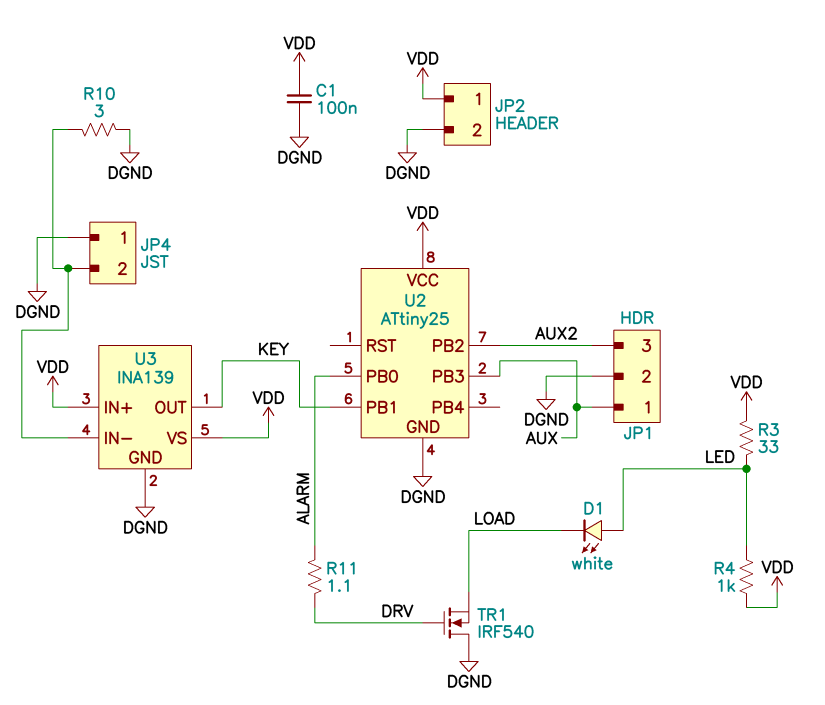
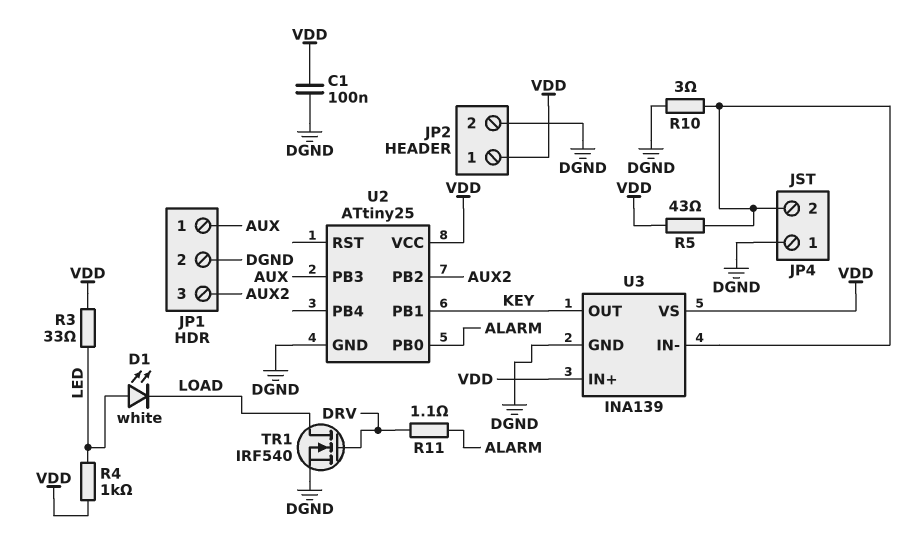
R5: none -> 43 (JP4/2, VDD)
TR1: NMOS IRF540 (G DRV, D DGND, S LOAD) -> NMOS IRF540 (G DRV, D LOAD, S DGND)

